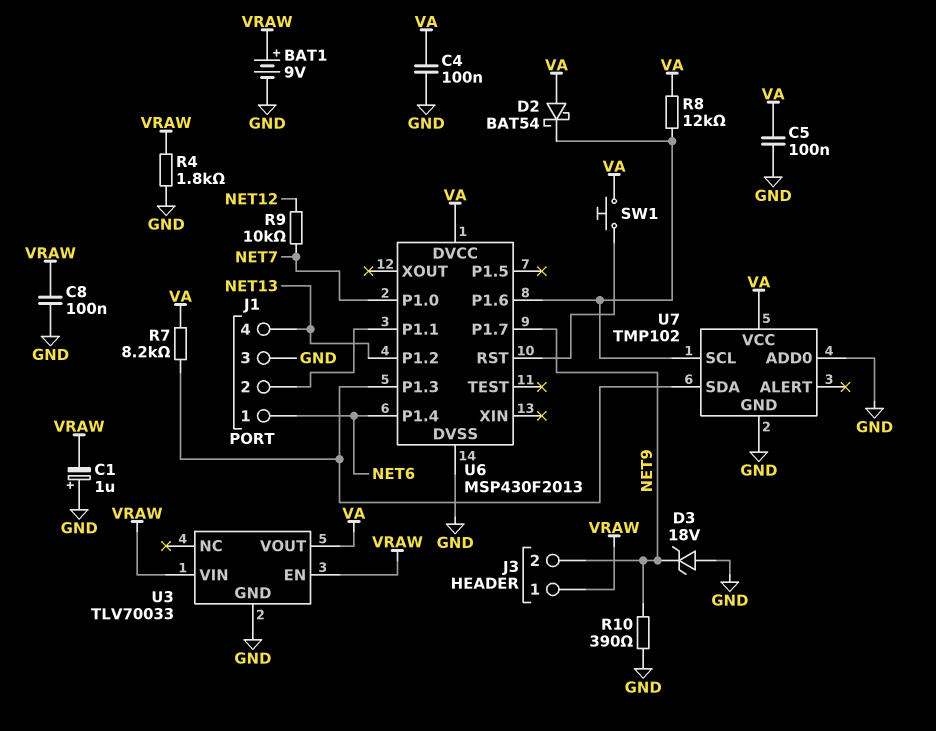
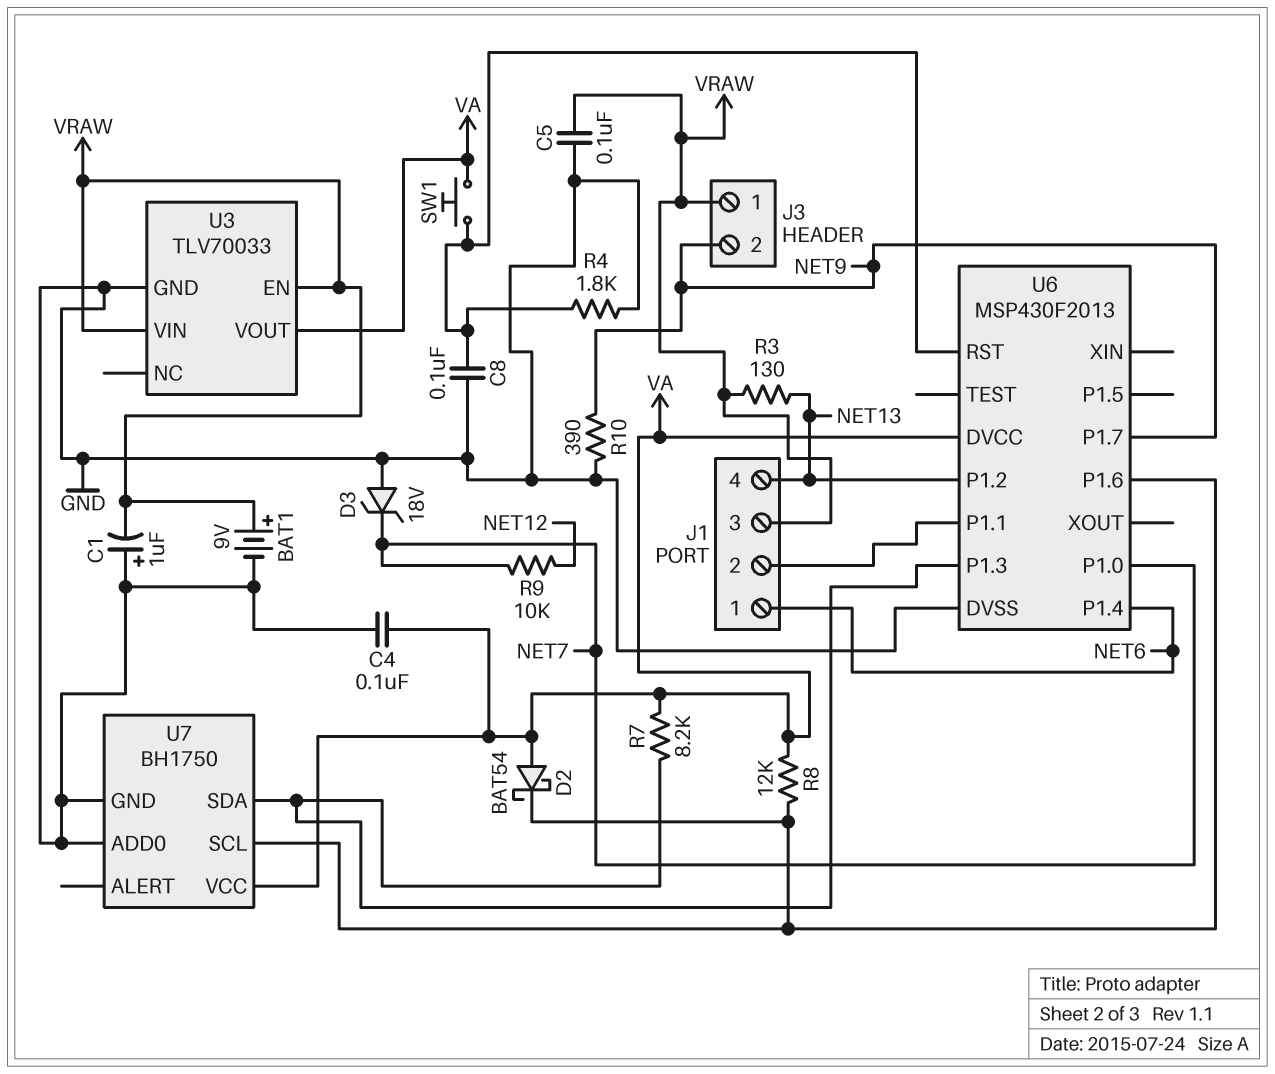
C5: 100nF (GND, VA) -> 100nF (GND, VRAW)
C8: 100nF (GND, VRAW) -> 100nF (GND, U6/RST)
D3: zener 18V (A GND, K NET9) -> zener 18V (A GND, K NET7)
J1 pin 3: GND -> VRAW
R3: none -> 130 (NET13, VRAW)
R4: 1.8k (GND, VRAW) -> 1.8k (GND, U6/RST)
U7: TMP102 -> BH1750

